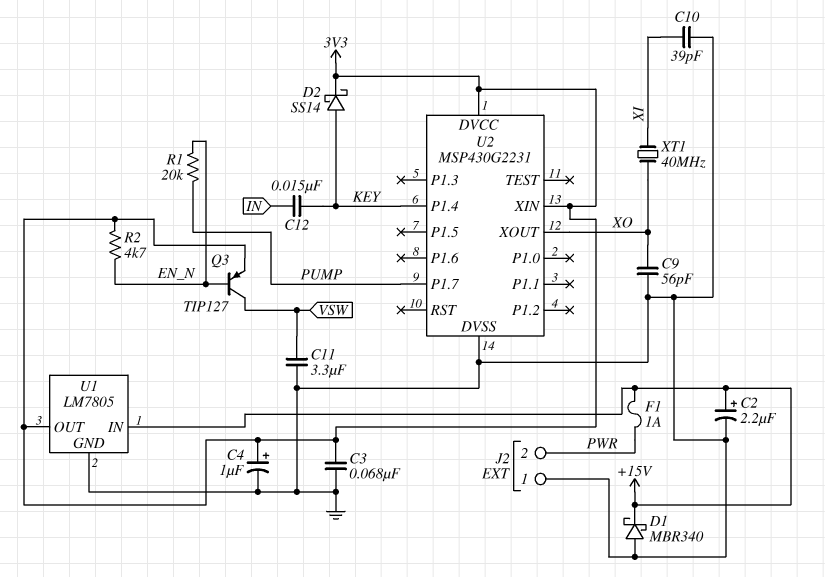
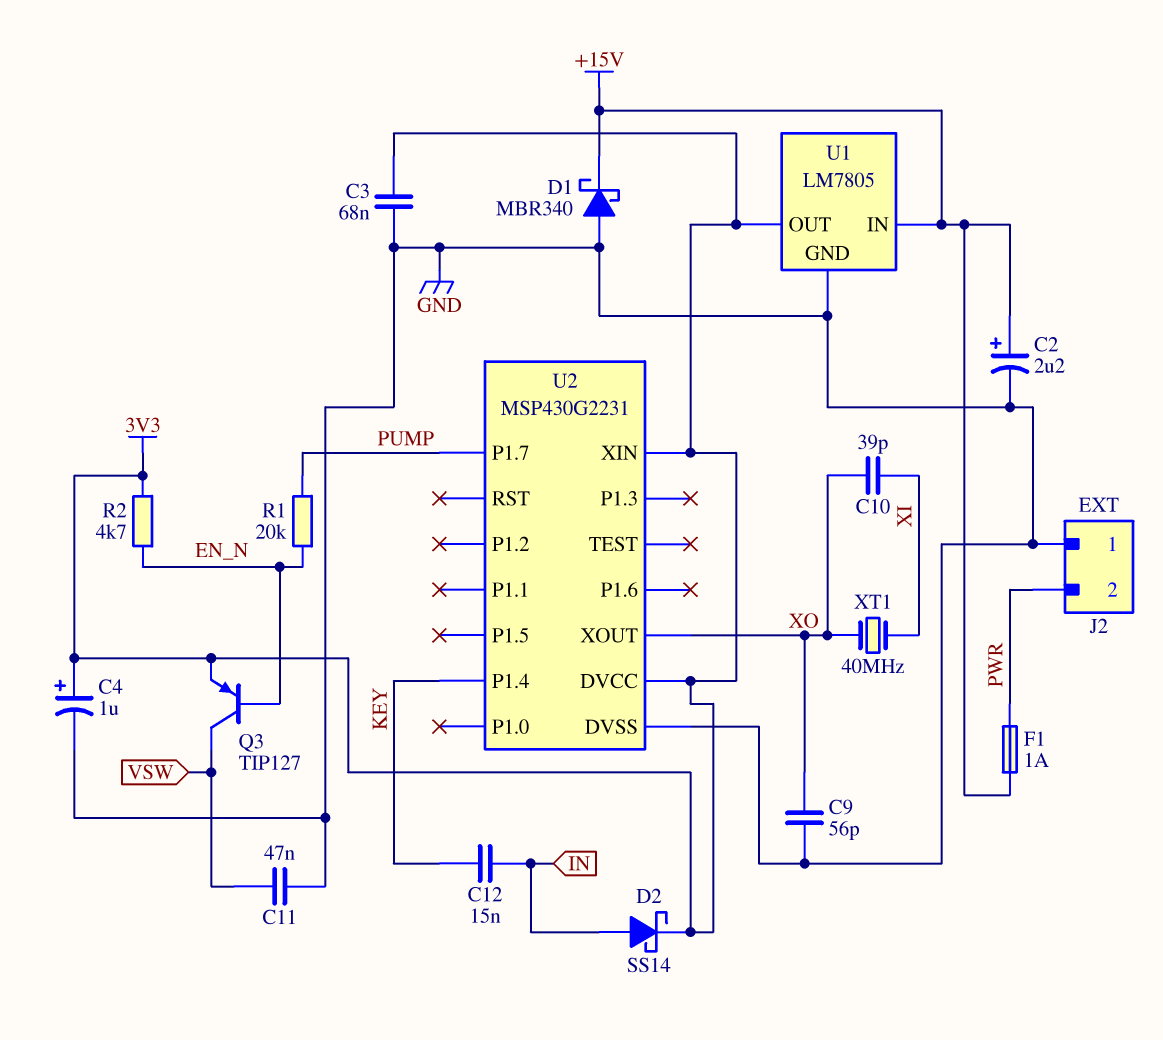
C10: 39pF (GND, XI) -> 39pF (XI, XO)
C11: 3.3uF (GND, VSW) -> 47nF (GND, VSW)
D2: schottky SS14 (A KEY, K 3V3) -> schottky SS14 (A IN, K 3V3)

